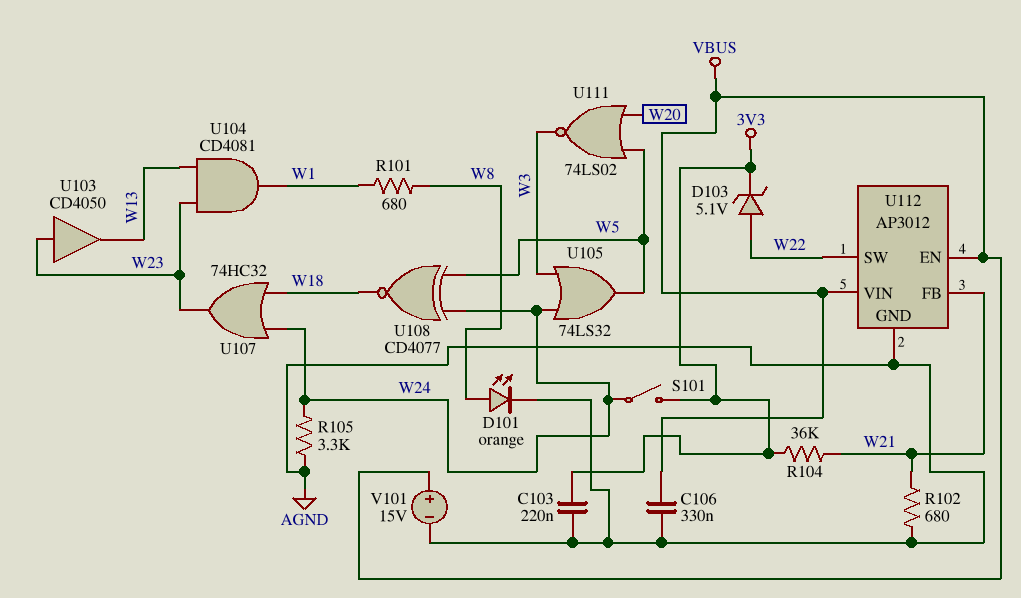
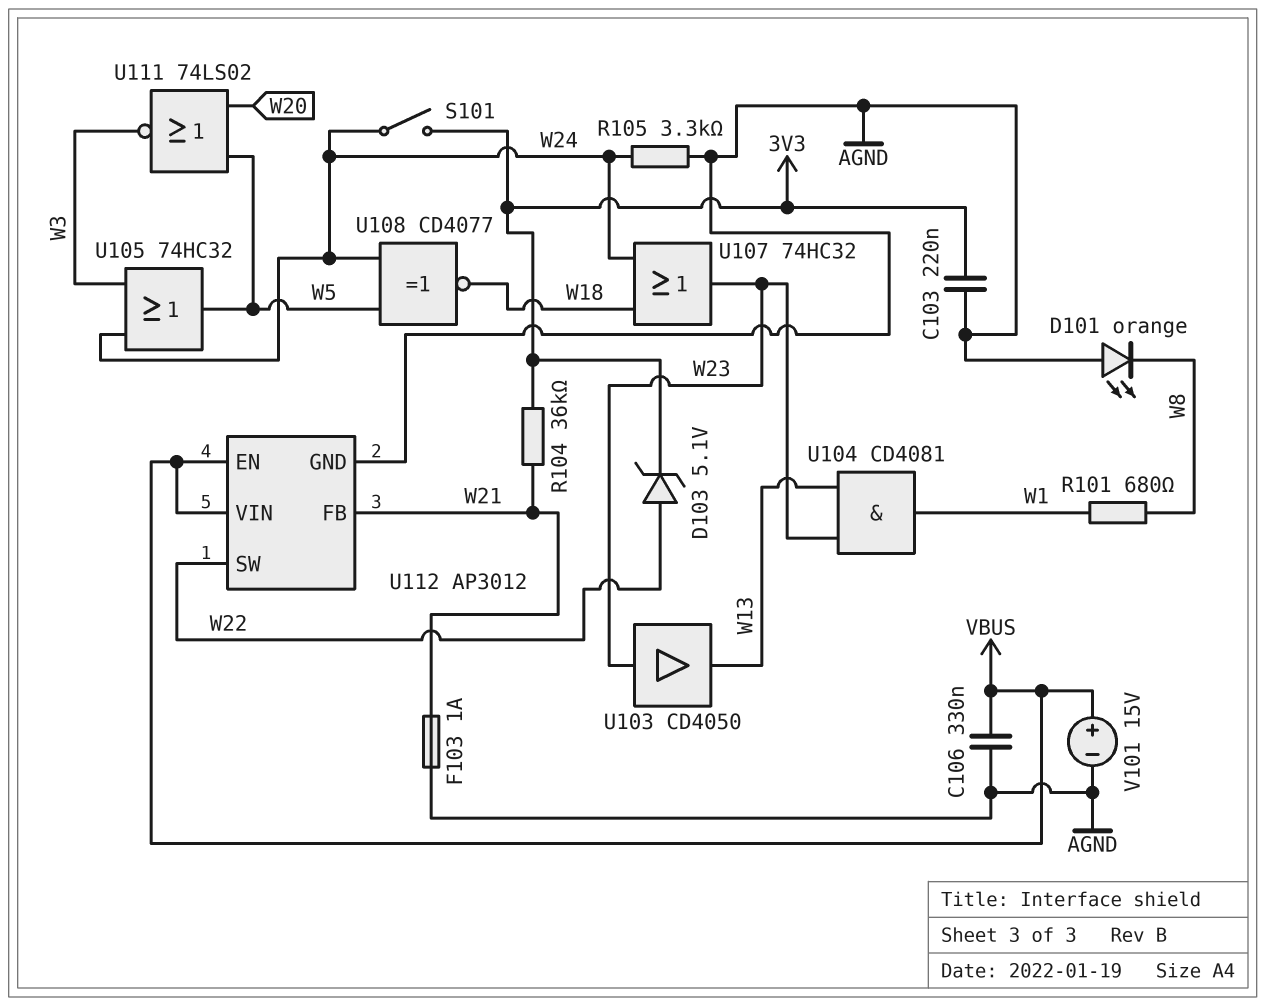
D101: LED orange (A W8, K AGND) -> LED orange (A AGND, K W8)
F103: none -> 1A (AGND, W21)
R102: 680 (AGND, W21) -> none
U105: OR 74LS32 (in W3, in W24, out W5) -> OR 74HC32 (in W3, in W24, out W5)

